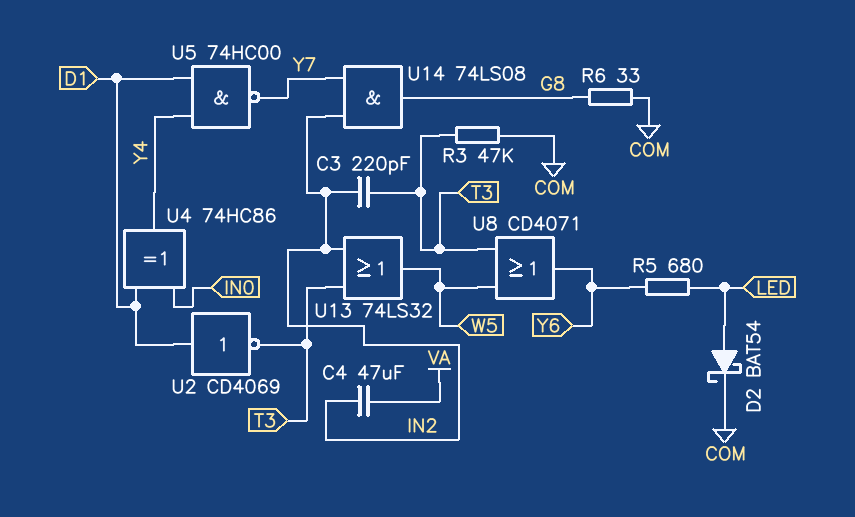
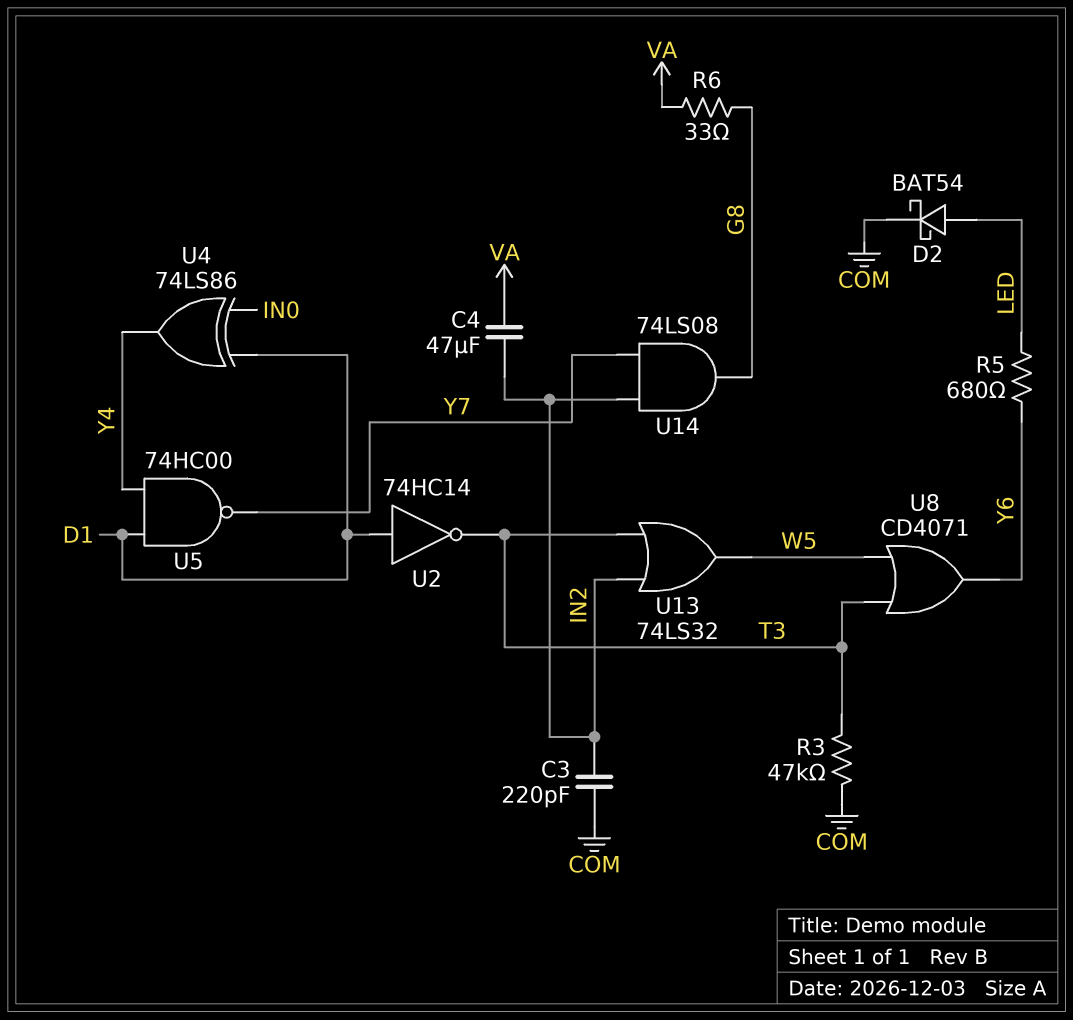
C3: 220pF (IN2, T3) -> 220pF (COM, IN2)
R6: 33 (COM, G8) -> 33 (G8, VA)
U2: NOT CD4069 (in D1, out T3) -> NOT 74HC14 (in D1, out T3)
U4: XOR 74HC86 (in D1, in IN0, out Y4) -> XOR 74LS86 (in D1, in IN0, out Y4)

